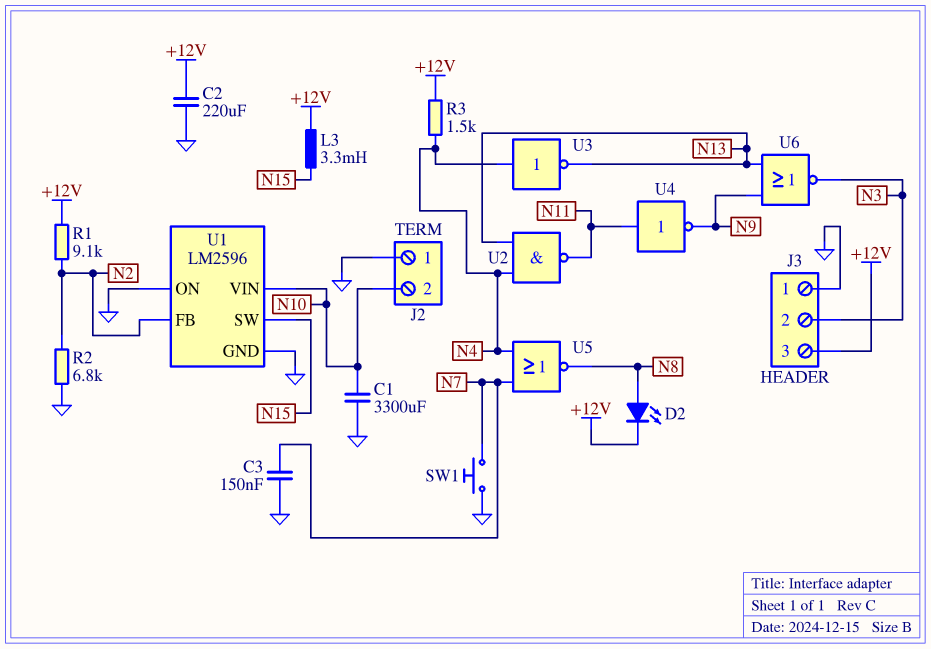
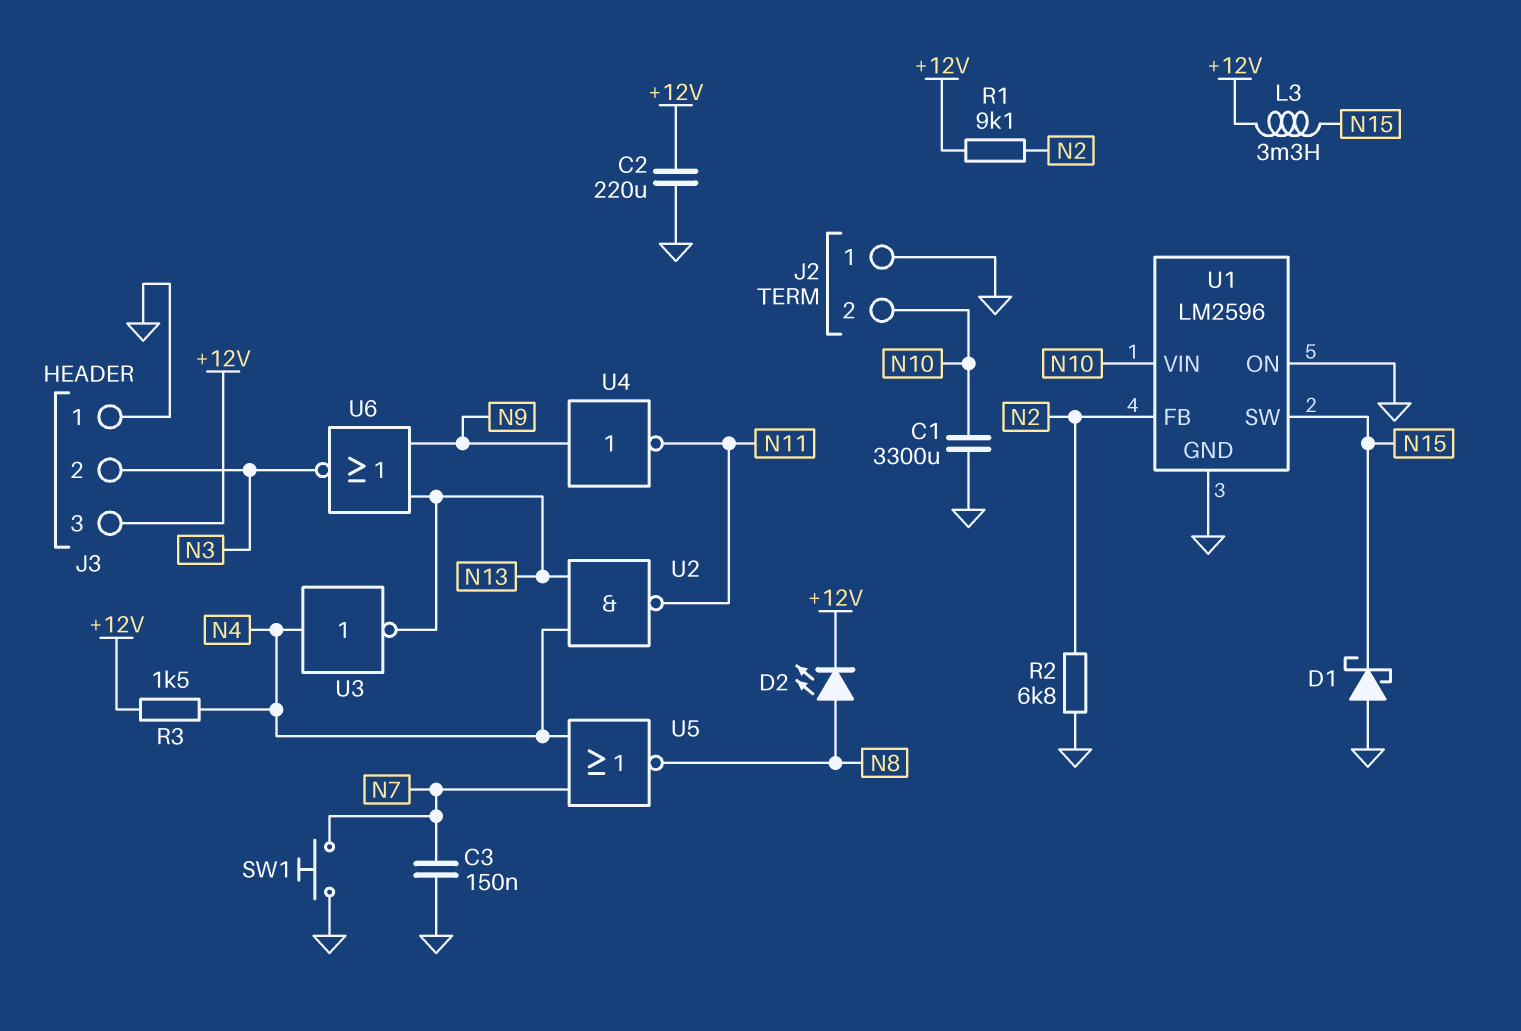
D1: none -> schottky (A GND, K N15)
U4: NOT (in N11, out N9) -> NOT (in N9, out N11)

